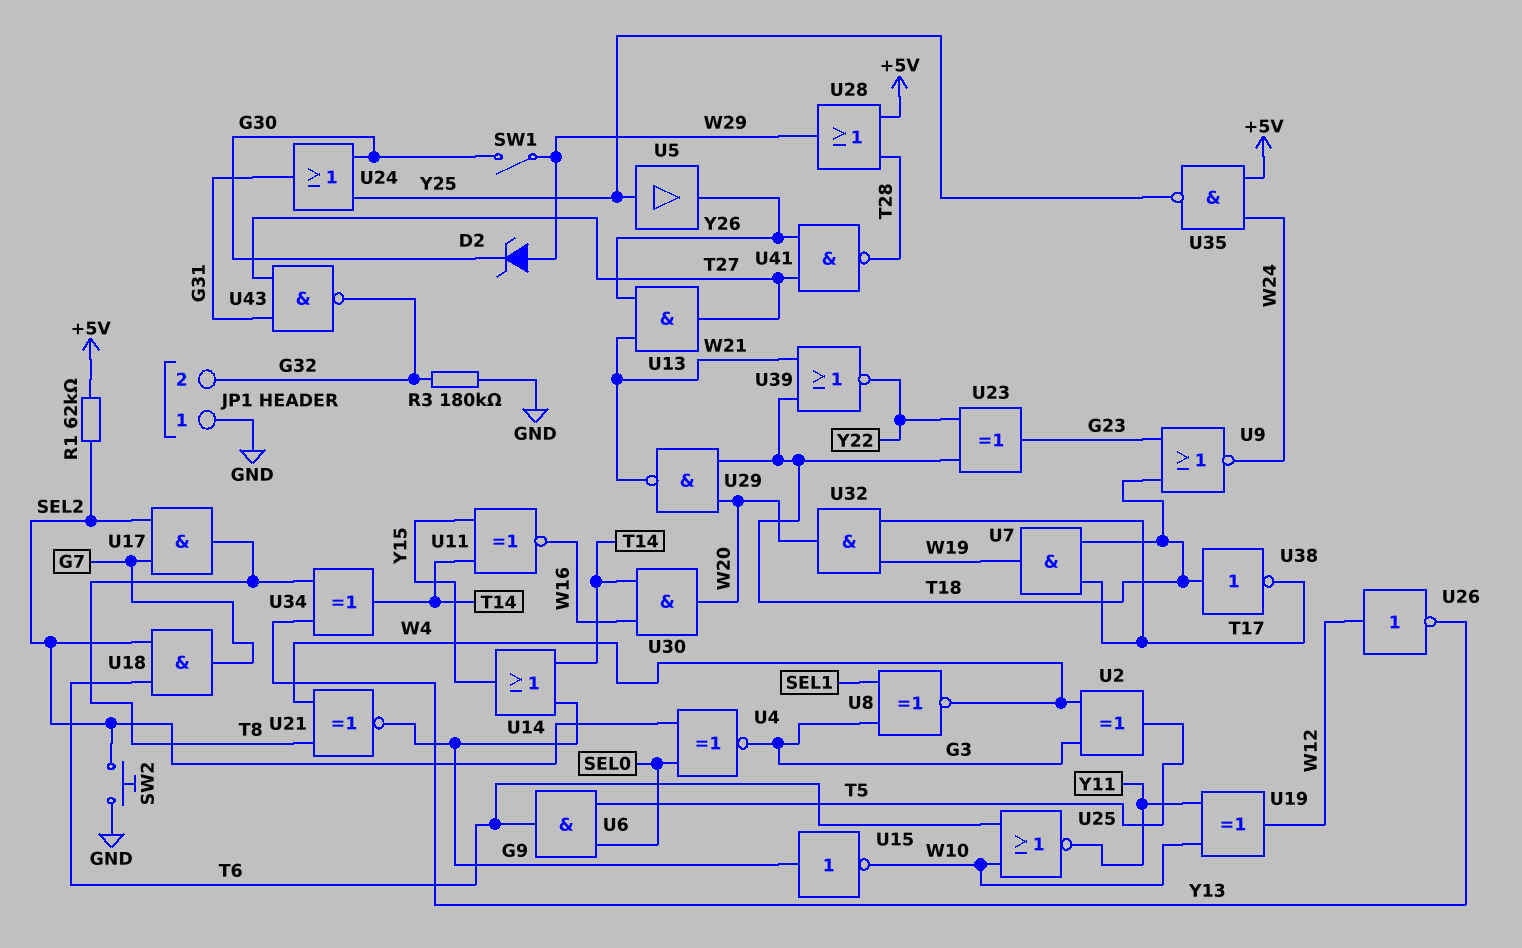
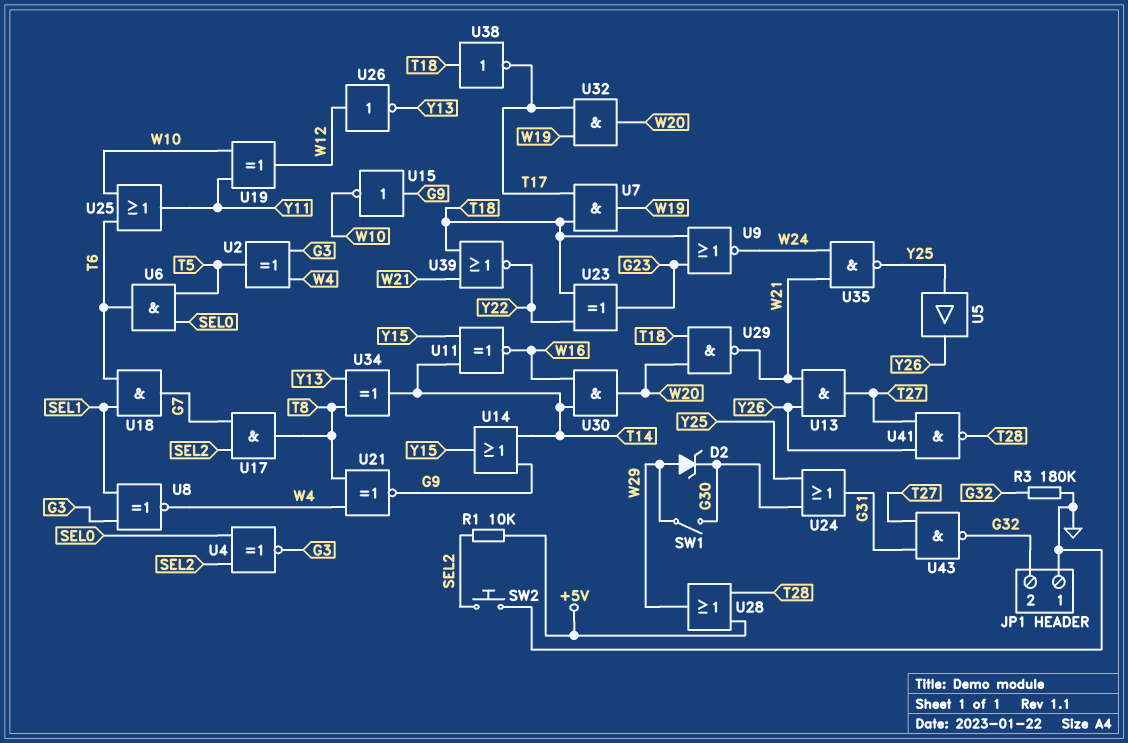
R1: 62k (+5V, SEL2) -> 10k (+5V, SEL2)
U18: AND (in SEL2, in T6, out G7) -> AND (in SEL1, in T6, out G7)
U25: NOR (in T6, in W10, out Y11) -> OR (in T6, in W10, out Y11)
U35: NAND (in +5V, in W24, out Y25) -> NAND (in W21, in W24, out Y25)

